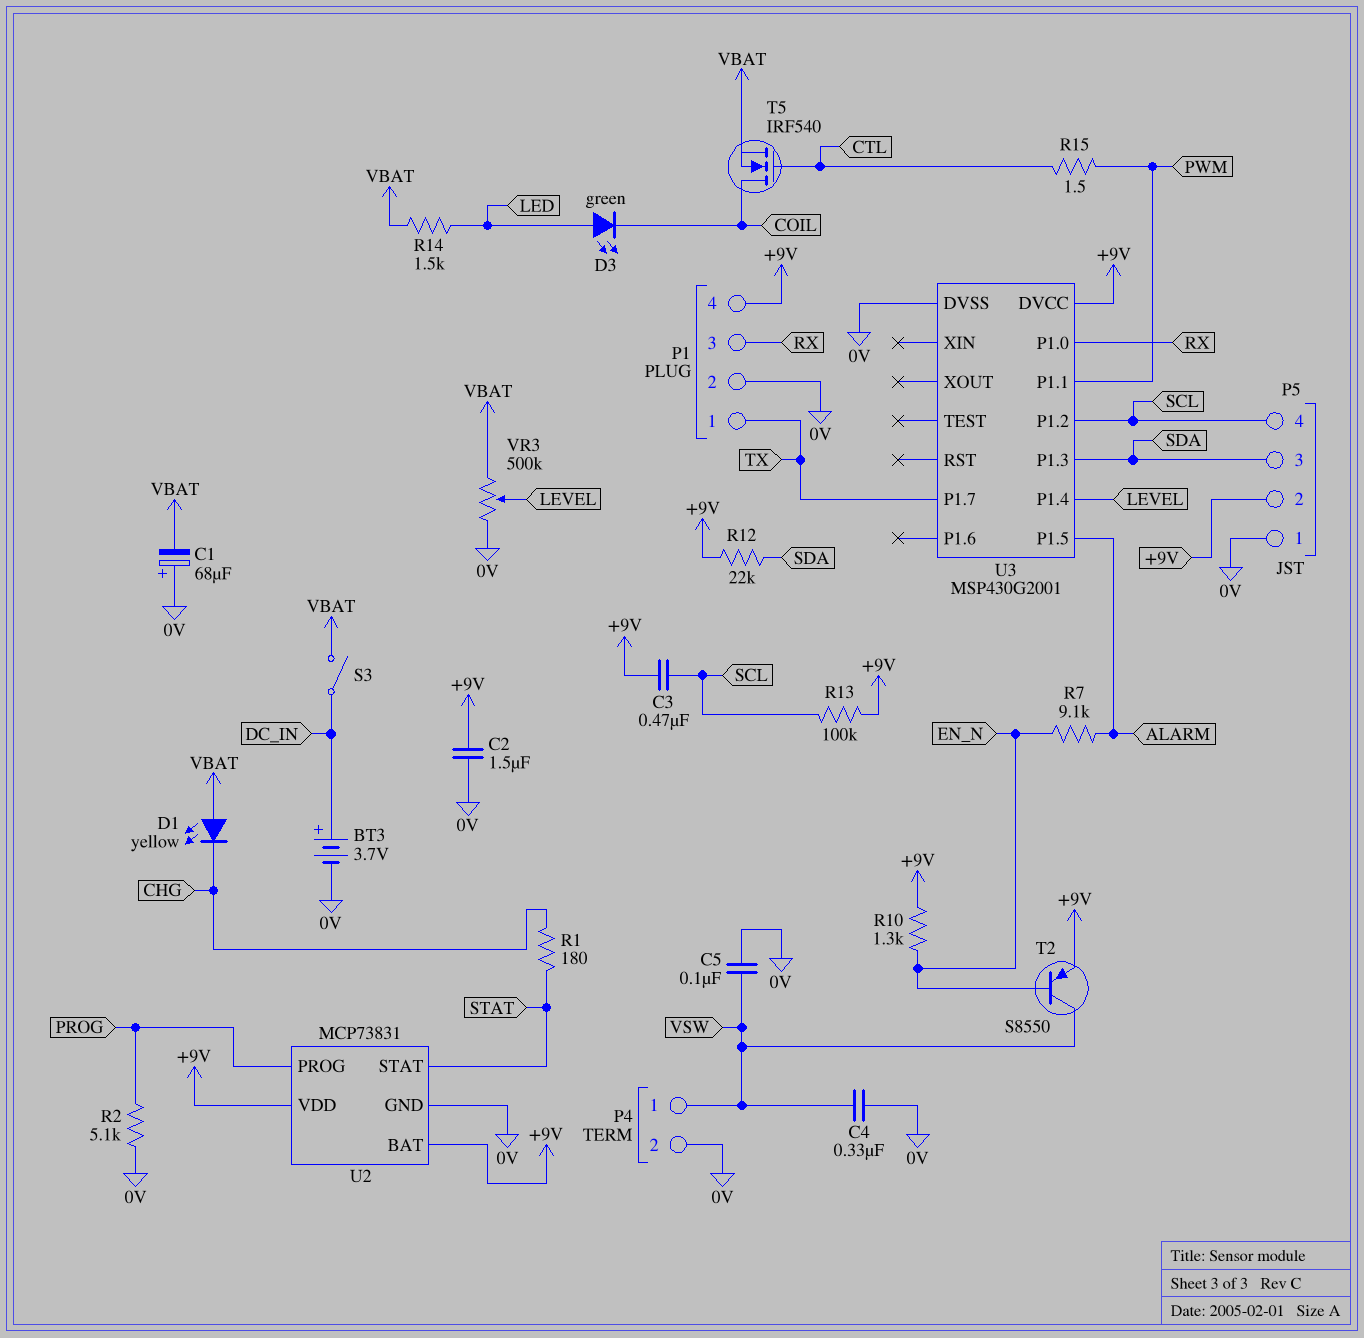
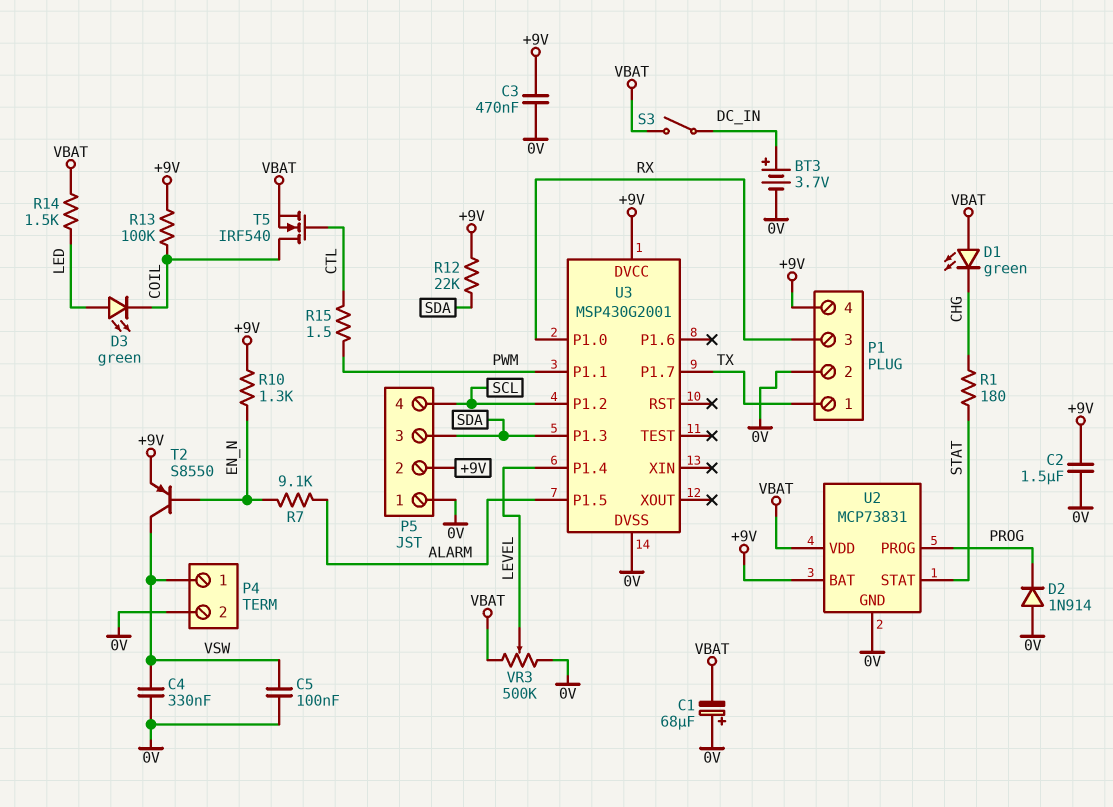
C3: 470nF (+9V, SCL) -> 470nF (+9V, 0V)
D1: LED yellow (A VBAT, K CHG) -> LED green (A VBAT, K CHG)
D2: none -> diode 1N914 (A 0V, K PROG)
R2: 5.1k (0V, PROG) -> none
R13: 100k (+9V, SCL) -> 100k (+9V, COIL)
U2 pin VDD: +9V -> VBAT

